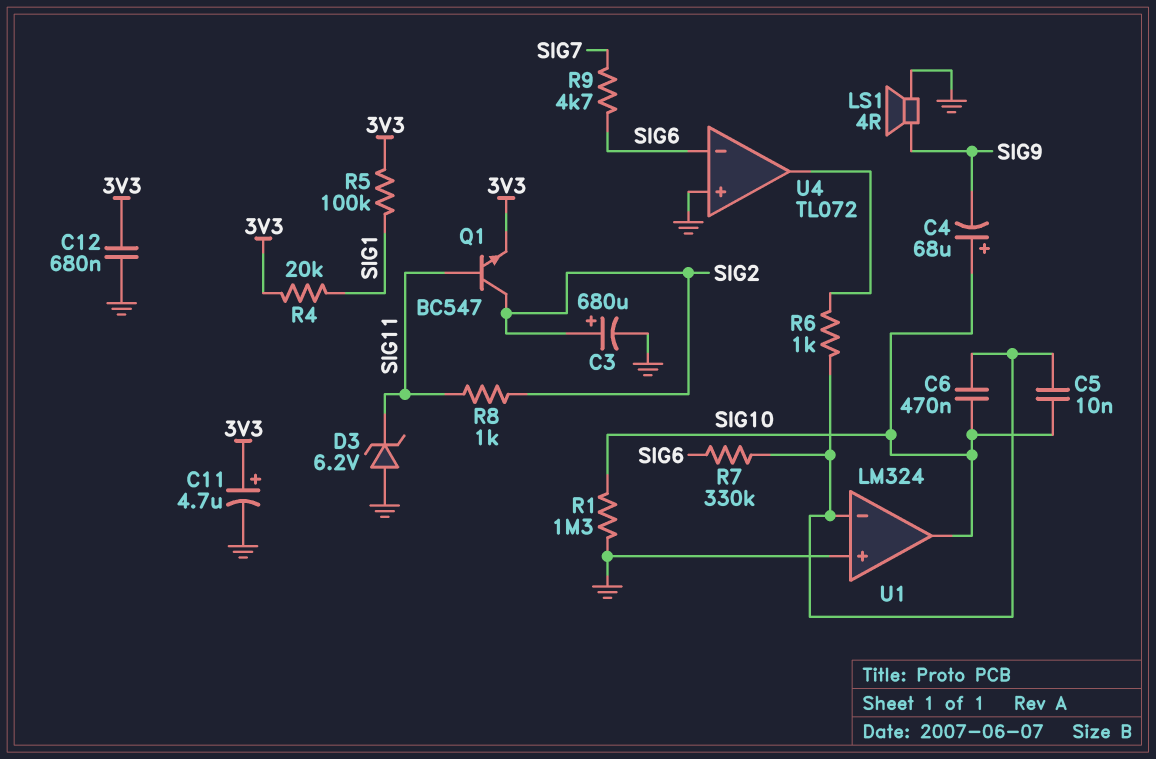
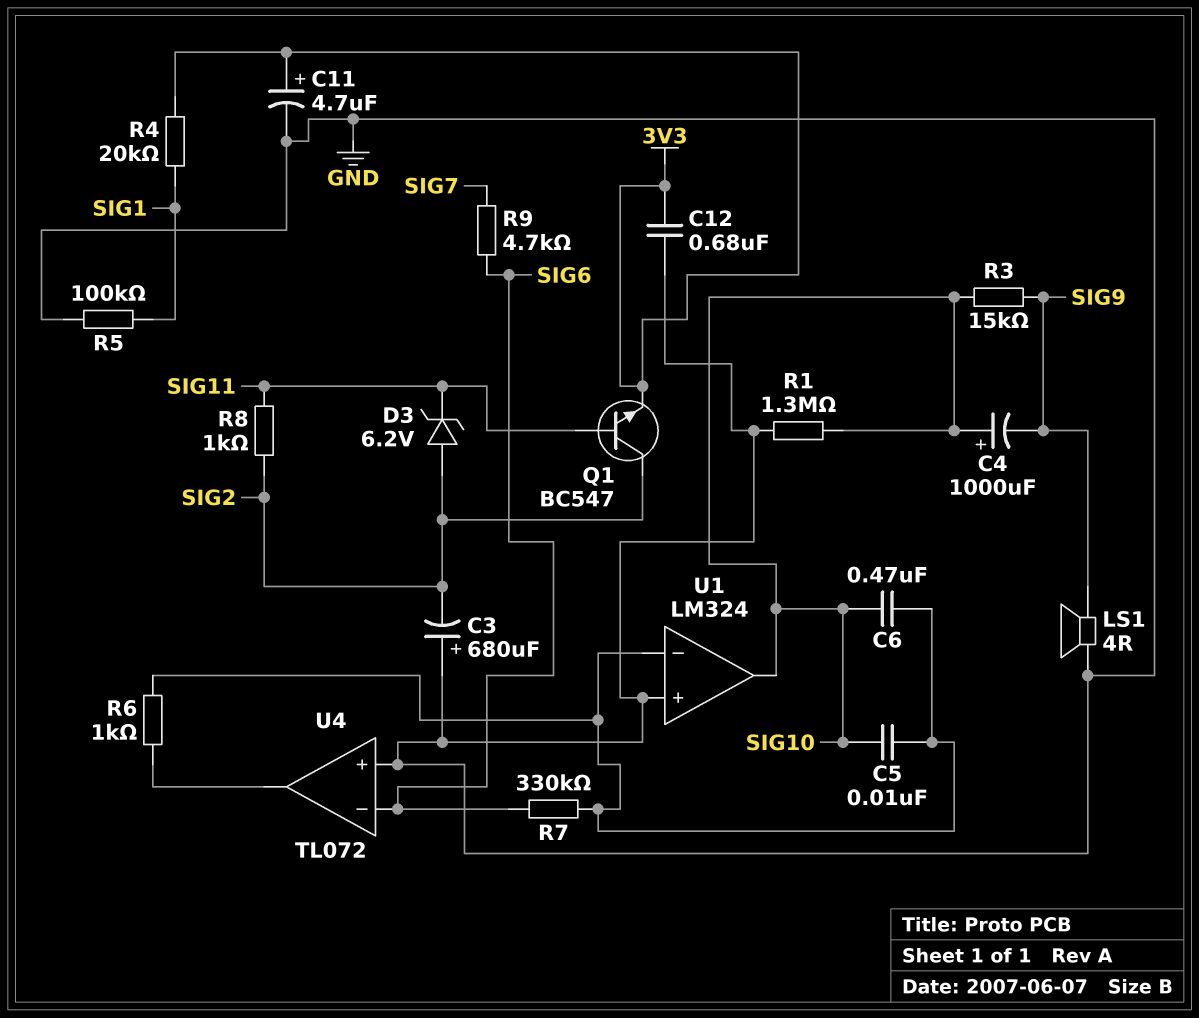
C3: 680uF (plus SIG2, minus GND) -> 680uF (plus GND, minus SIG2)
C4: 68uF (plus SIG10, minus SIG9) -> 1000uF (plus SIG10, minus SIG9)
D3: zener 6.2V (A GND, K SIG11) -> zener 6.2V (A SIG2, K SIG11)
R3: none -> 15k (SIG9, SIG10)
R5: 100k (3V3, SIG1) -> 100k (GND, SIG1)

